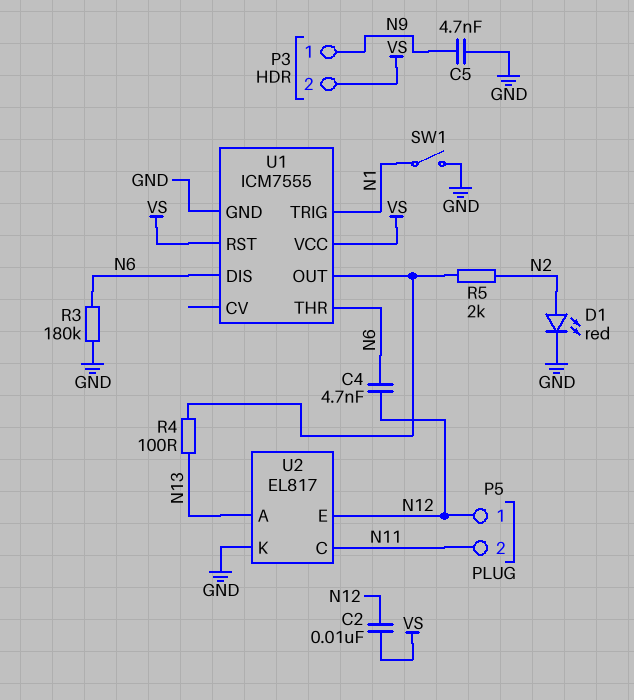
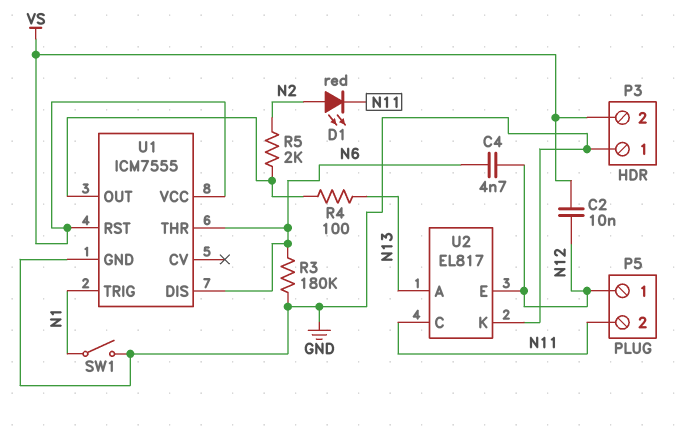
C5: 4.7nF (GND, N9) -> none
D1: LED red (A N2, K GND) -> LED red (A N2, K N11)
P3 pin 1: N9 -> GND

